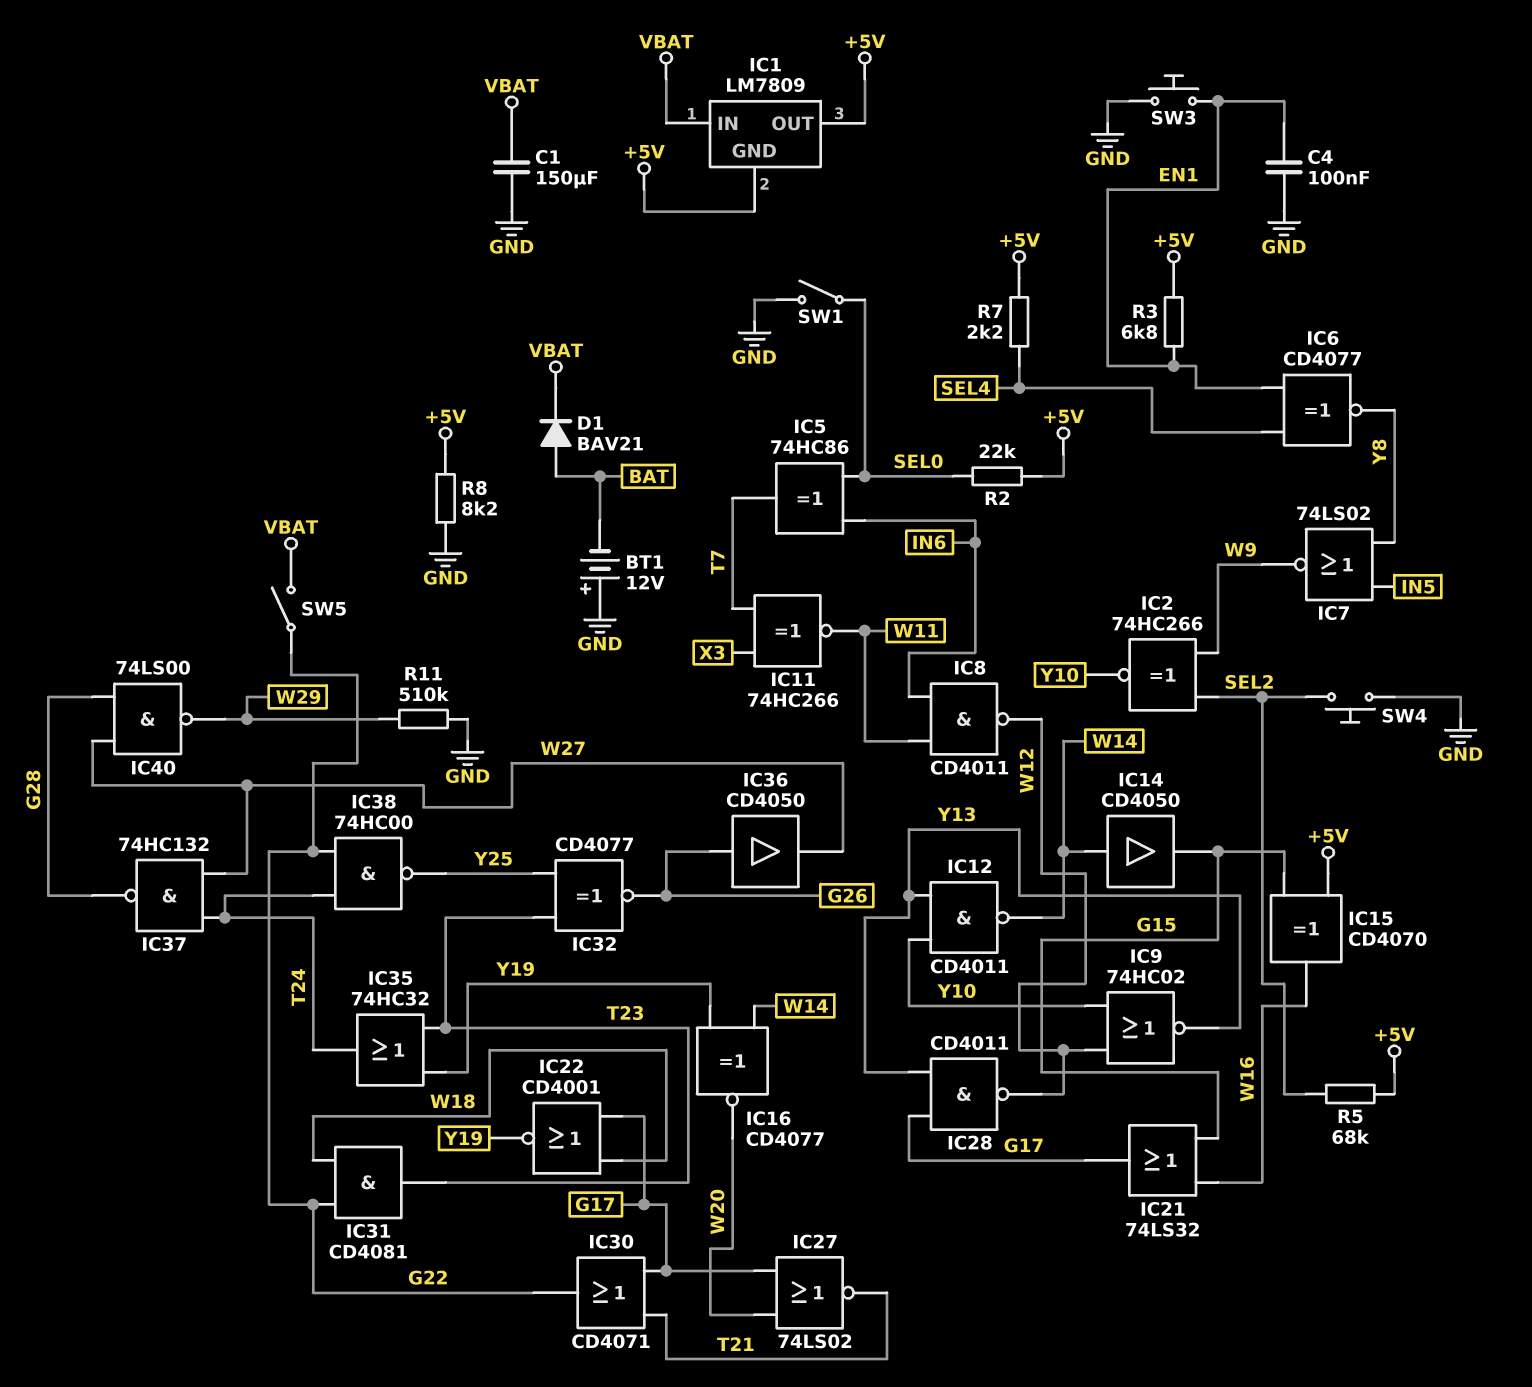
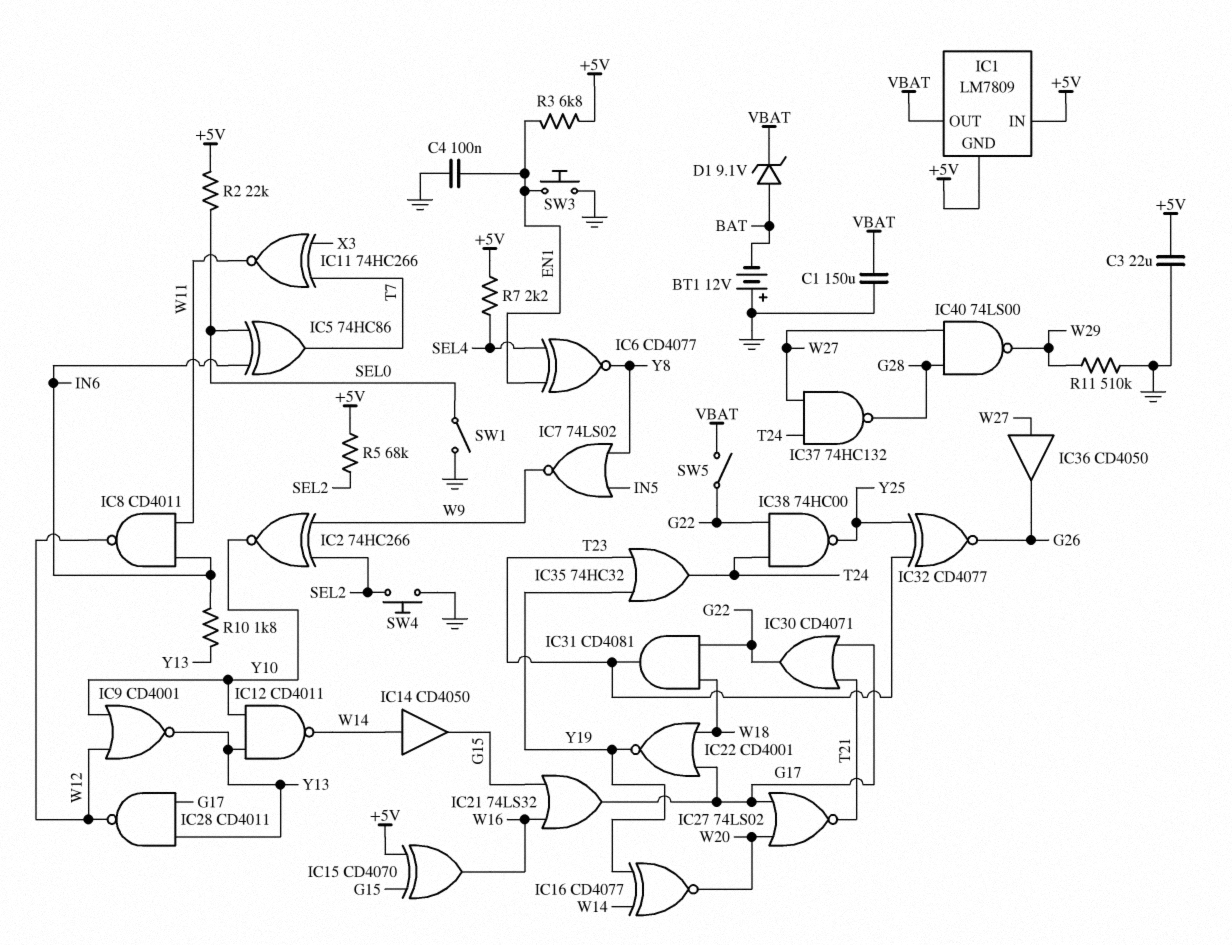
C3: none -> 22uF (+5V, GND)
D1: diode BAV21 (A BAT, K VBAT) -> zener 9.1V (A BAT, K VBAT)
IC1 pin IN: VBAT -> +5V
IC1 pin OUT: +5V -> VBAT
IC9: NOR 74HC02 (in W12, in Y10, out Y13) -> NOR CD4001 (in W12, in Y10, out Y13)
IC36: buffer CD4050 (in G26, out W27) -> buffer CD4050 (in W27, out G26)
R8: 8.2k (+5V, GND) -> none
R10: none -> 1.8k (IN6, Y13)

